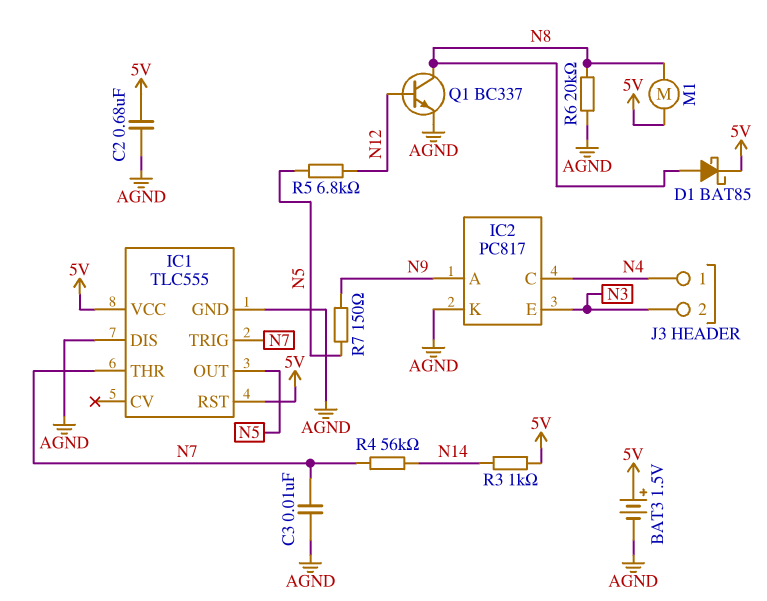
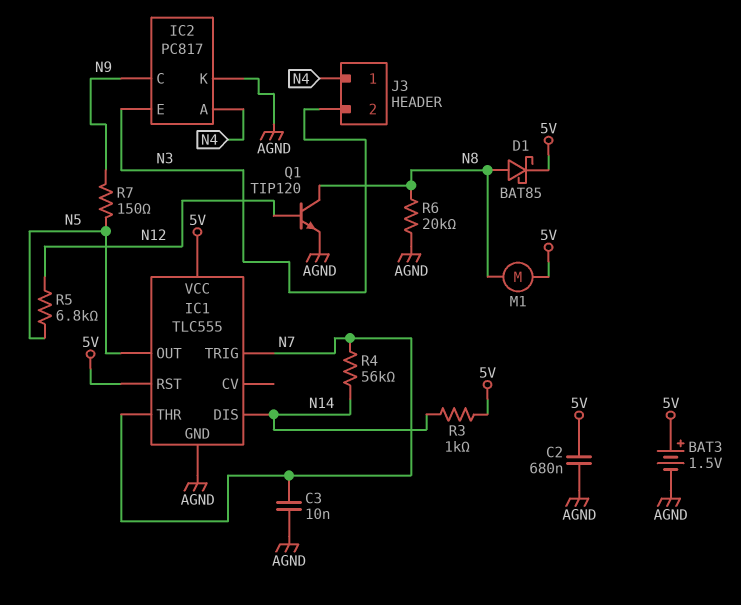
IC1 pin DIS: AGND -> N14
IC2 pin A: N9 -> N4
IC2 pin C: N4 -> N9
Q1: NPN BC337 (B N12, C N8, E AGND) -> NPN TIP120 (B N12, C N8, E AGND)

